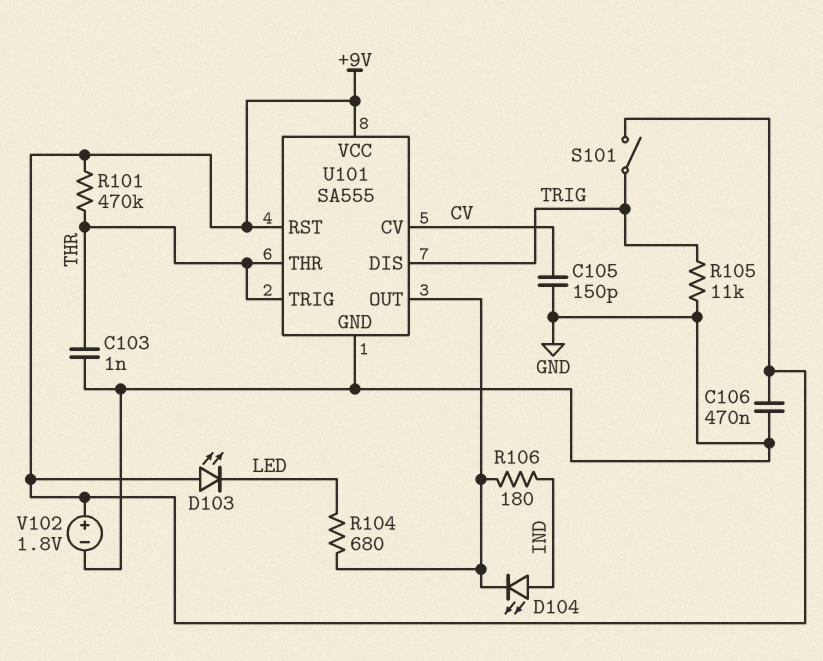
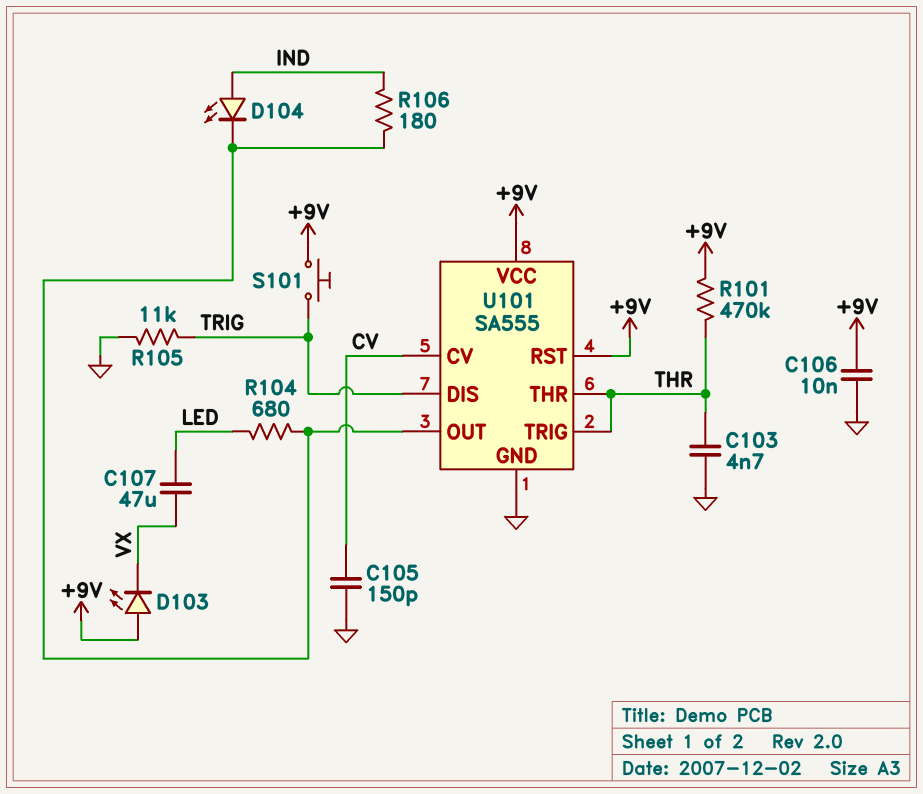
C103: 1nF (GND, THR) -> 4.7nF (GND, THR)
C106: 470nF (+9V, GND) -> 10nF (+9V, GND)
C107: none -> 47uF (LED, VX)
D103: LED (A +9V, K LED) -> LED (A +9V, K VX)
S101: switch (+9V, TRIG) -> button (+9V, TRIG)
V102: 1.8V (plus +9V, minus GND) -> none

